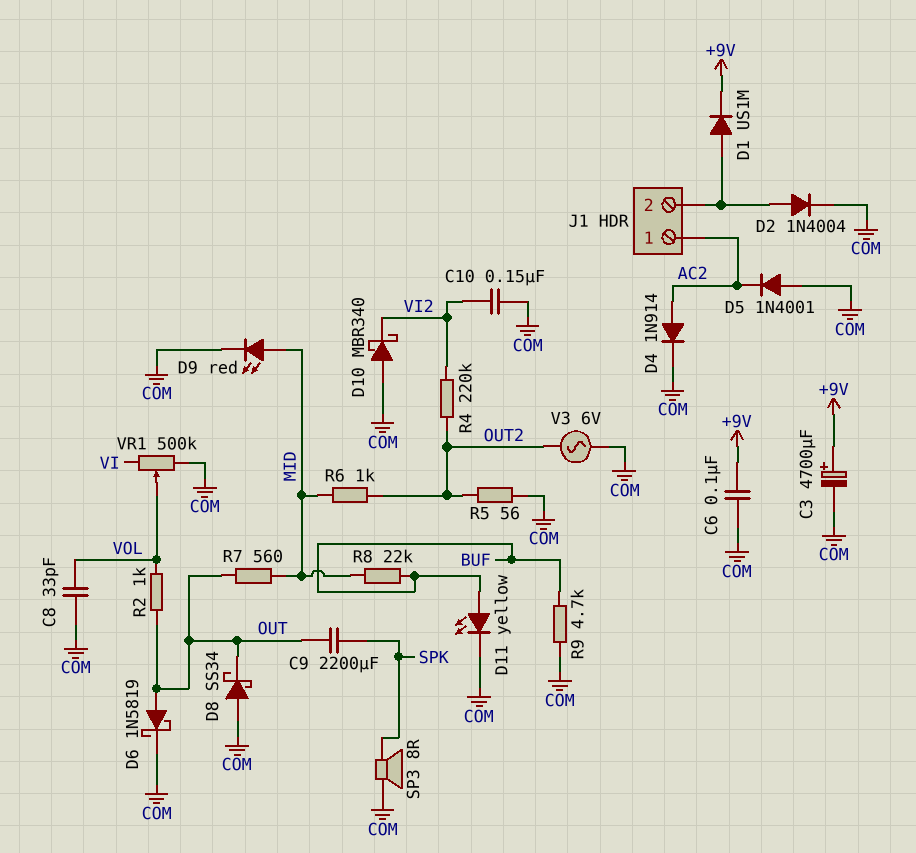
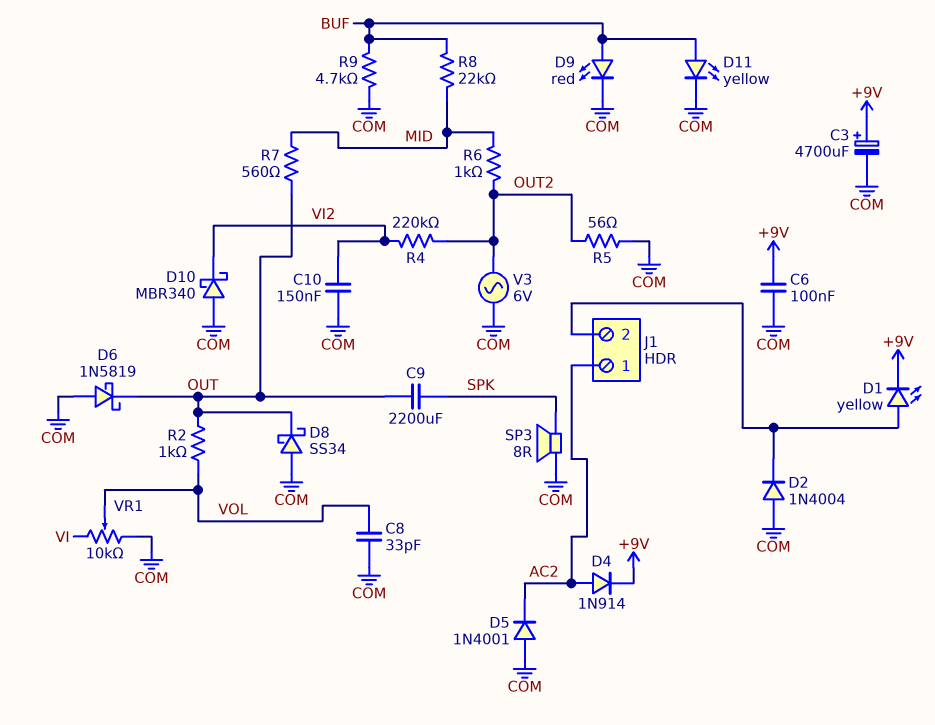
D1: diode US1M (A J1/2, K +9V) -> LED yellow (A J1/2, K +9V)
D2: diode 1N4004 (A J1/2, K COM) -> diode 1N4004 (A COM, K J1/2)
D4: diode 1N914 (A AC2, K COM) -> diode 1N914 (A AC2, K +9V)
D6: schottky 1N5819 (A OUT, K COM) -> schottky 1N5819 (A COM, K OUT)
D9: LED red (A MID, K COM) -> LED red (A BUF, K COM)
VR1: 500k (COM, VI, wiper VOL) -> 10k (COM, VI, wiper VOL)

